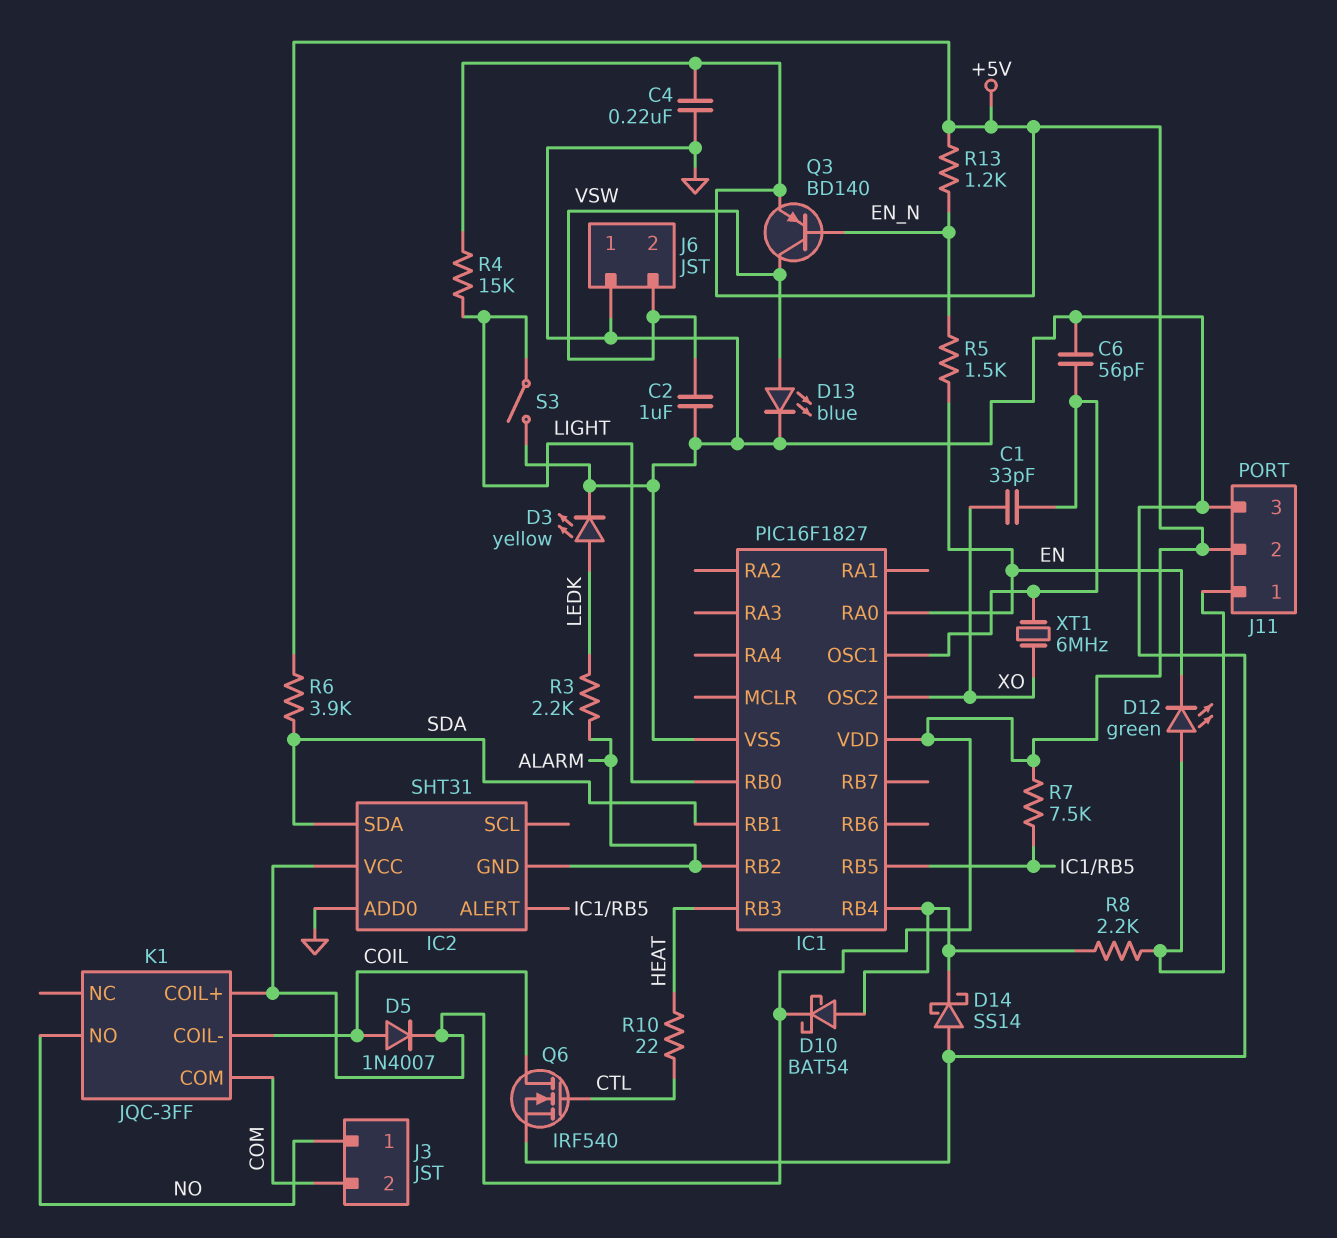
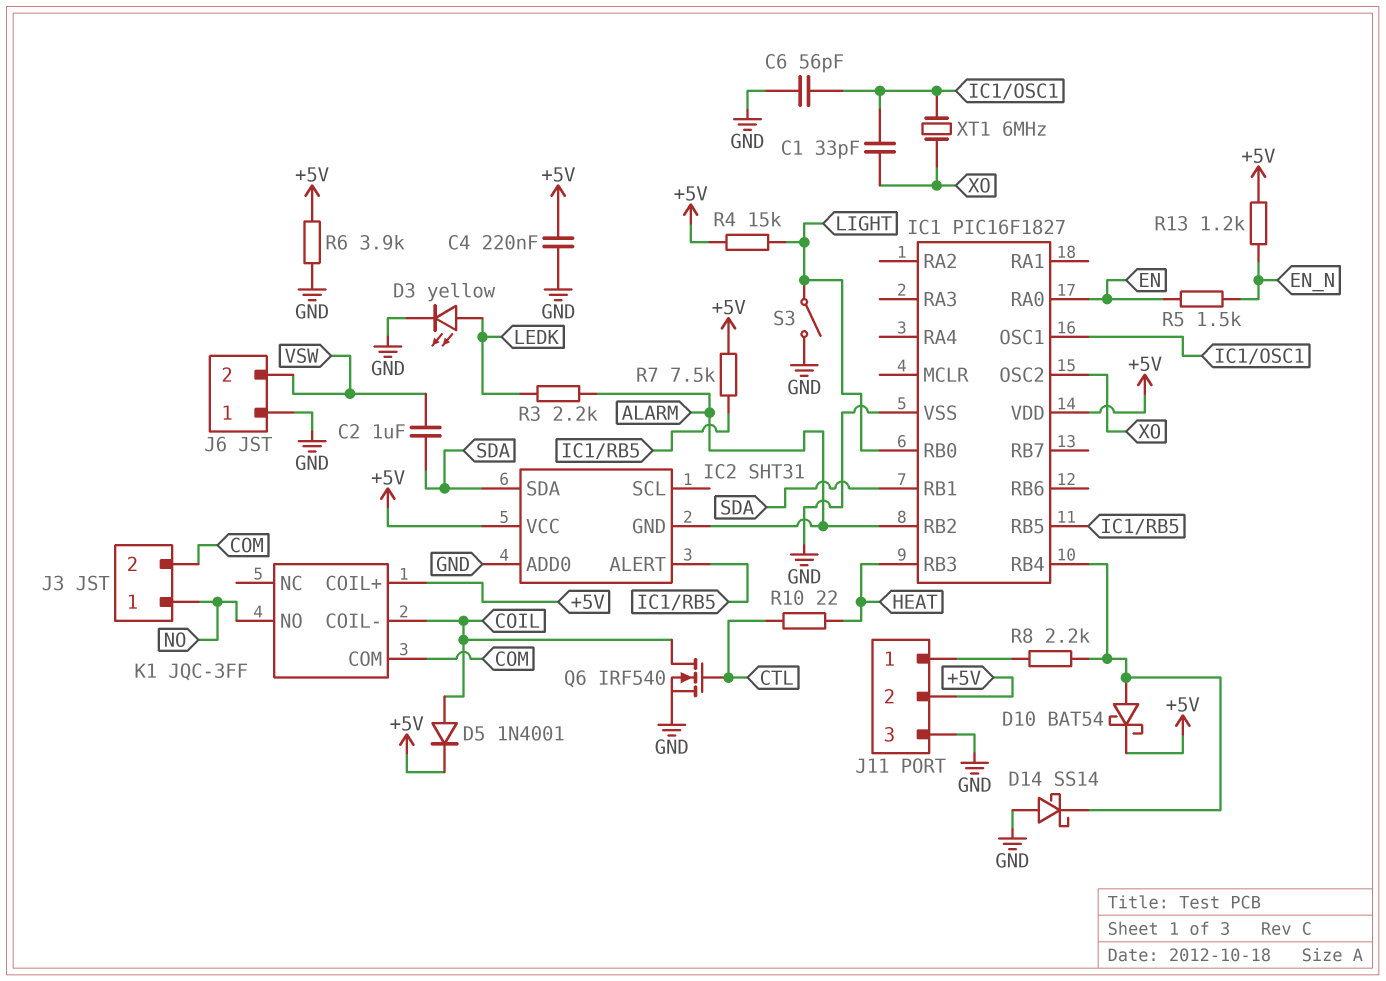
C2: 1uF (GND, VSW) -> 1uF (SDA, VSW)
D5: diode 1N4007 (A COIL, K +5V) -> diode 1N4001 (A COIL, K +5V)
D12: LED green (A J11/1, K EN) -> none
D13: LED blue (A VSW, K GND) -> none
Q3: PNP BD140 (B EN_N, C VSW, E +5V) -> none
R6: 3.9k (+5V, SDA) -> 3.9k (+5V, GND)

